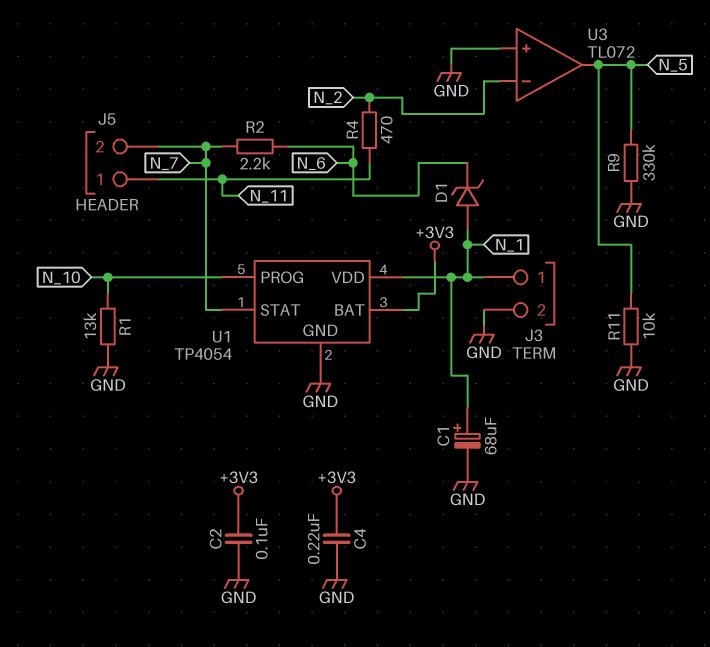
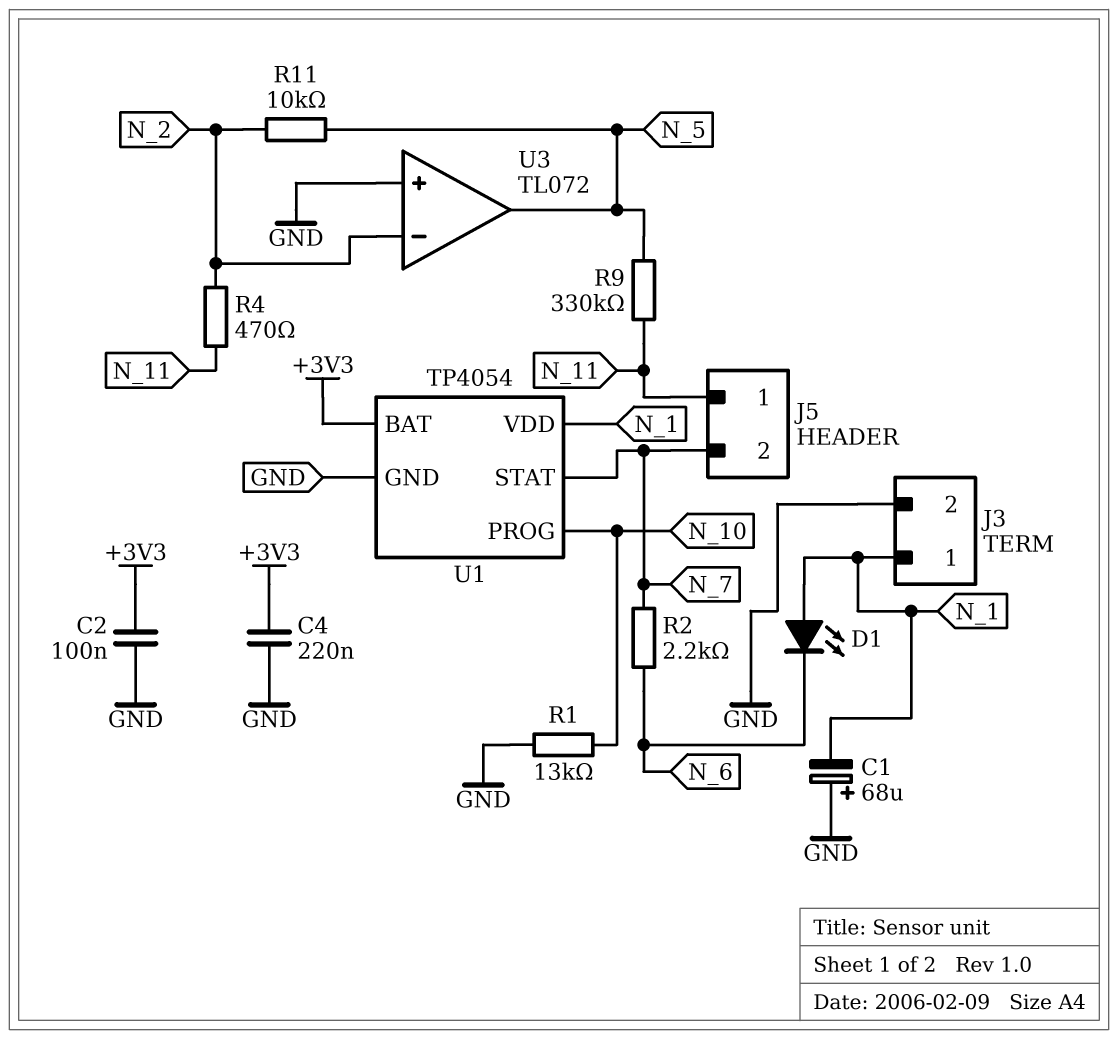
C1: 68uF (plus N_1, minus GND) -> 68uF (plus GND, minus N_1)
D1: zener (A N_1, K N_6) -> LED (A N_1, K N_6)
R9: 330k (GND, N_5) -> 330k (N_5, N_11)
R11: 10k (GND, N_5) -> 10k (N_2, N_5)

